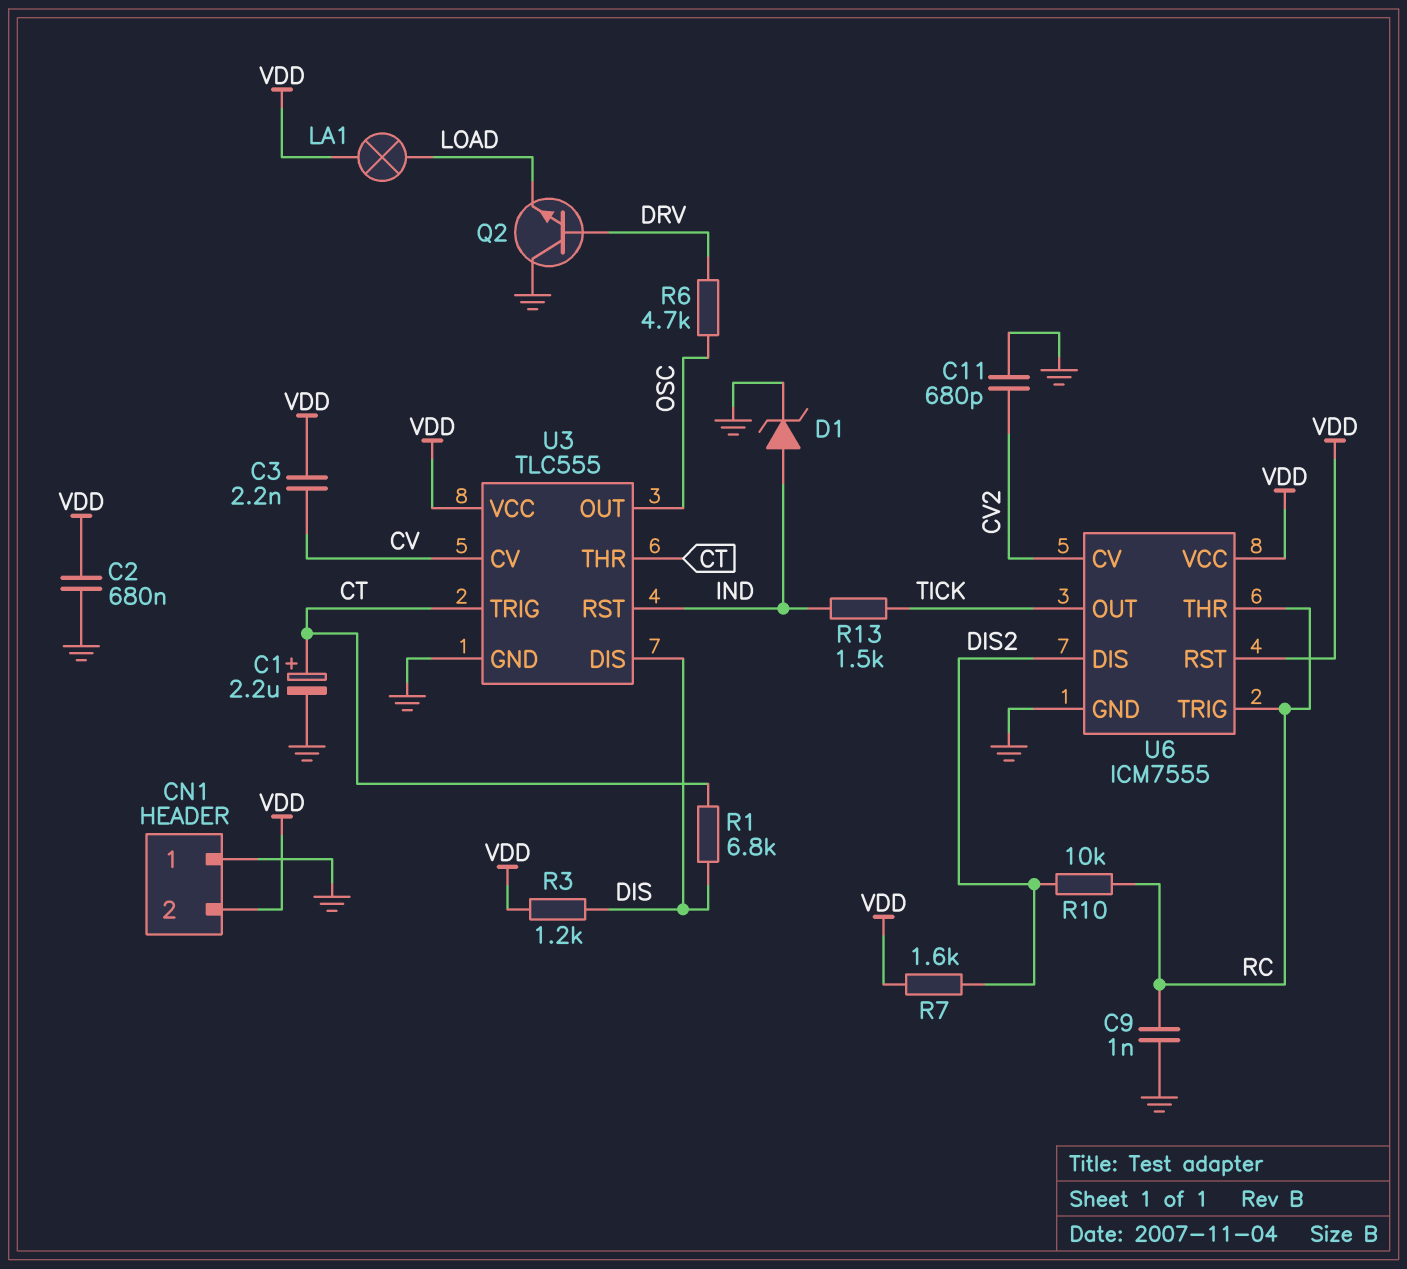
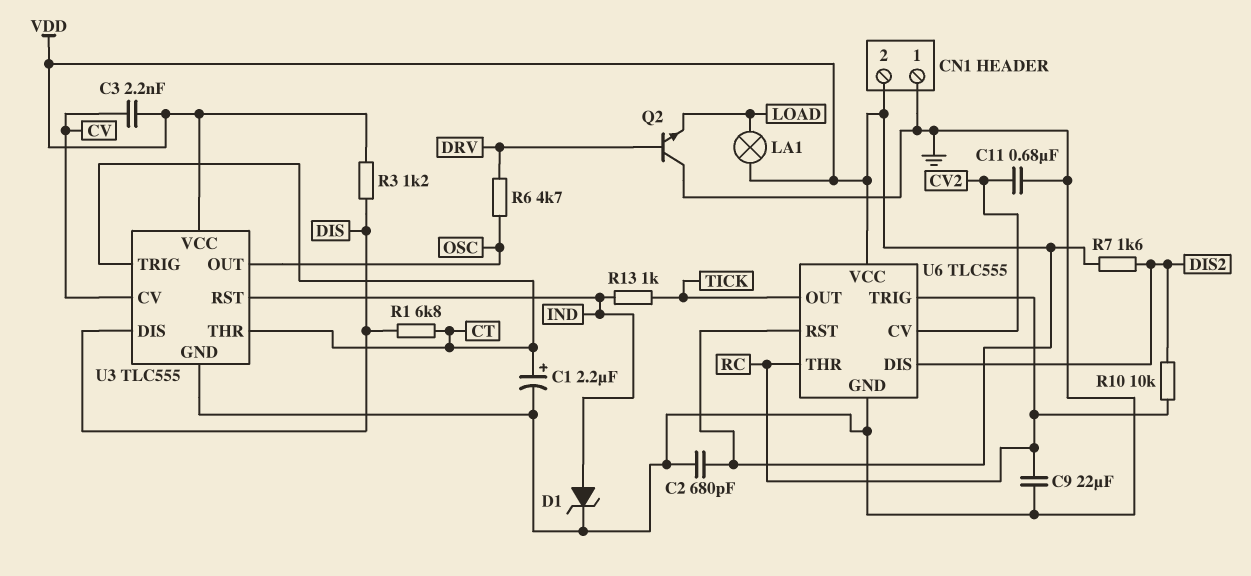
C2: 680nF (GND, VDD) -> 680pF (GND, VDD)
C9: 1nF (GND, RC) -> 22uF (GND, RC)
C11: 680pF (CV2, GND) -> 680nF (CV2, GND)
R13: 1.5k (IND, TICK) -> 1k (IND, TICK)
U6: ICM7555 -> TLC555

